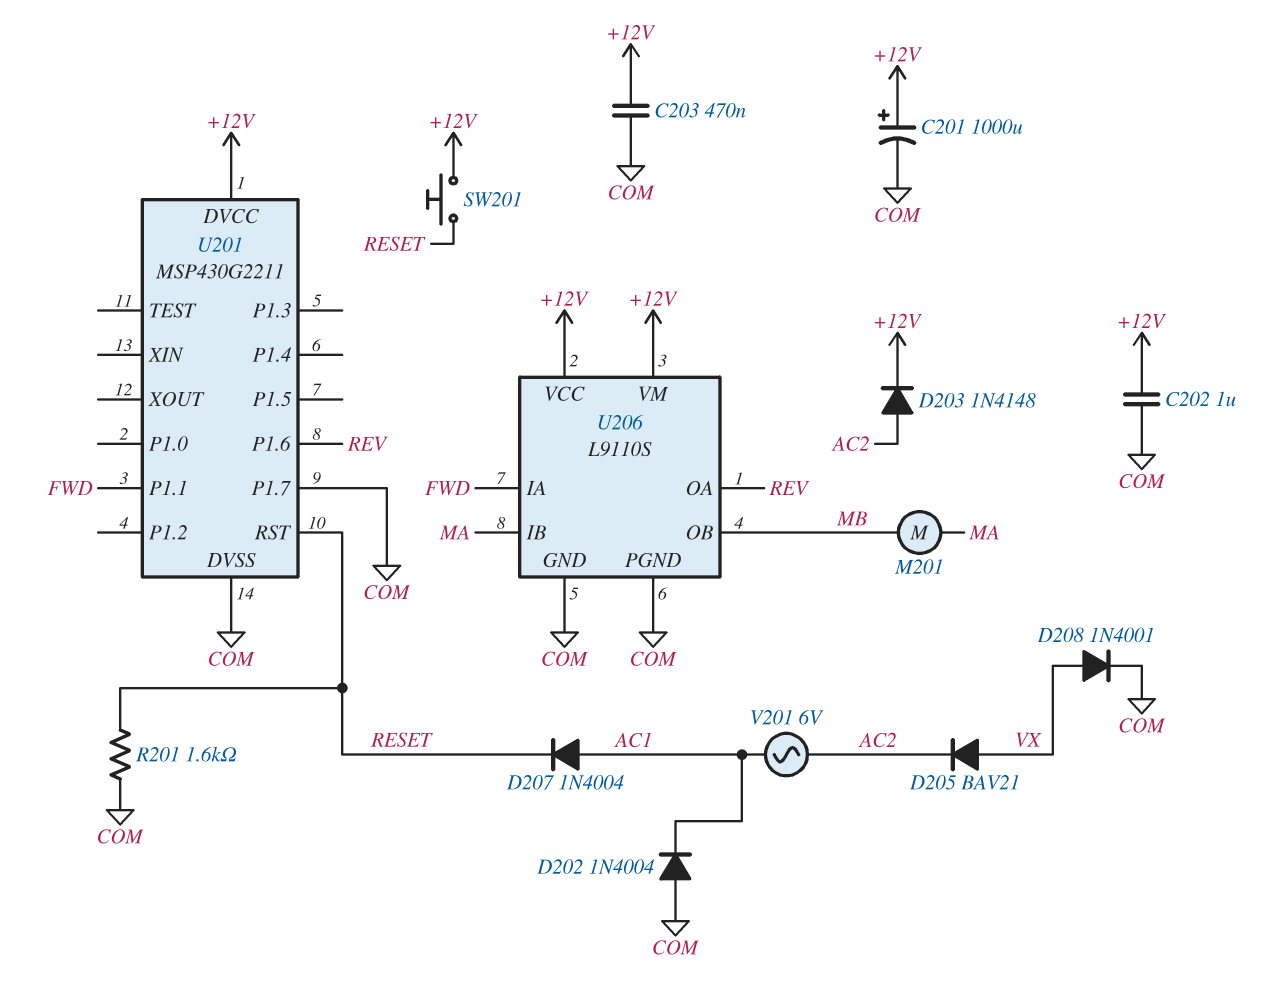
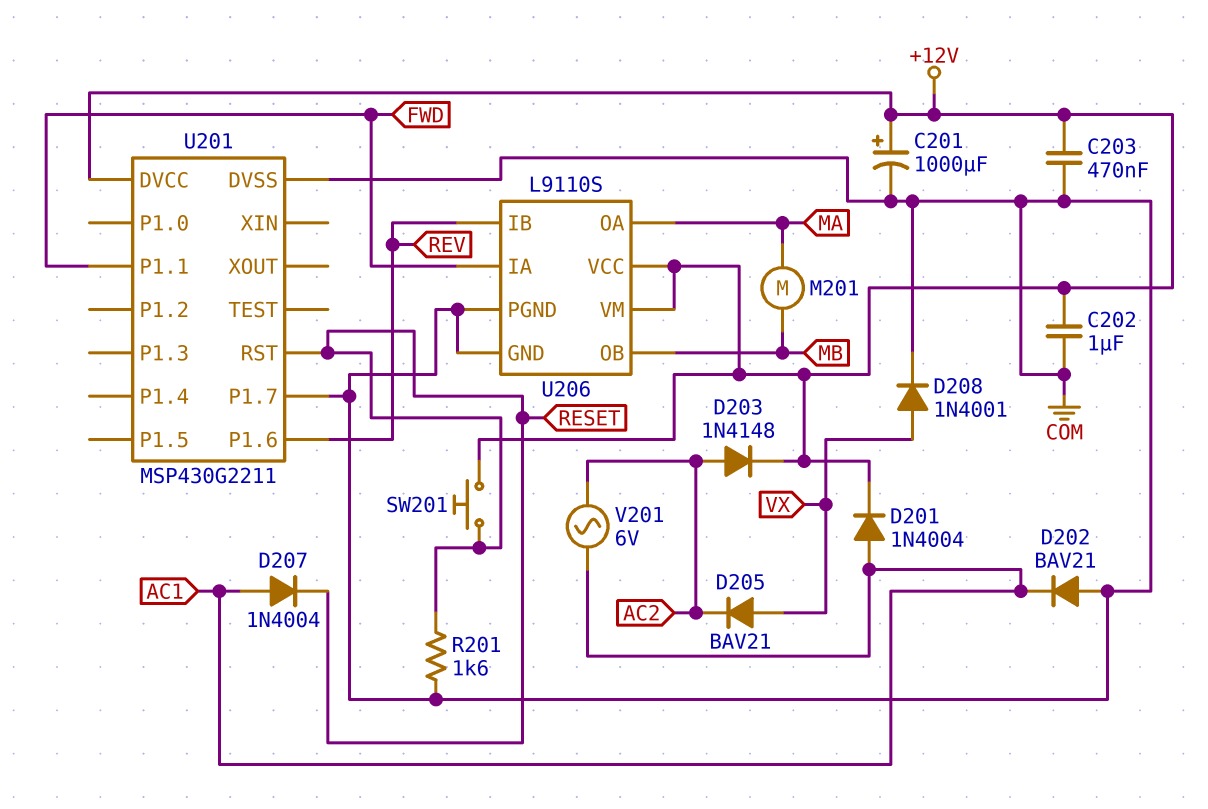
D201: none -> diode 1N4004 (A AC1, K +12V)
D202: diode 1N4004 (A COM, K AC1) -> diode BAV21 (A COM, K AC1)
U206 pin IB: MA -> REV
U206 pin OA: REV -> MA

